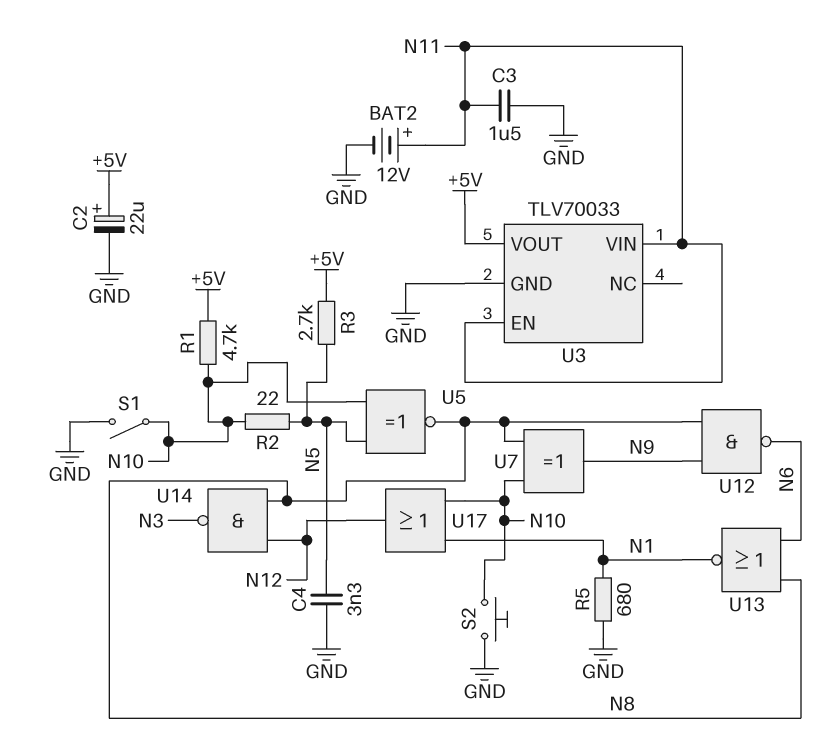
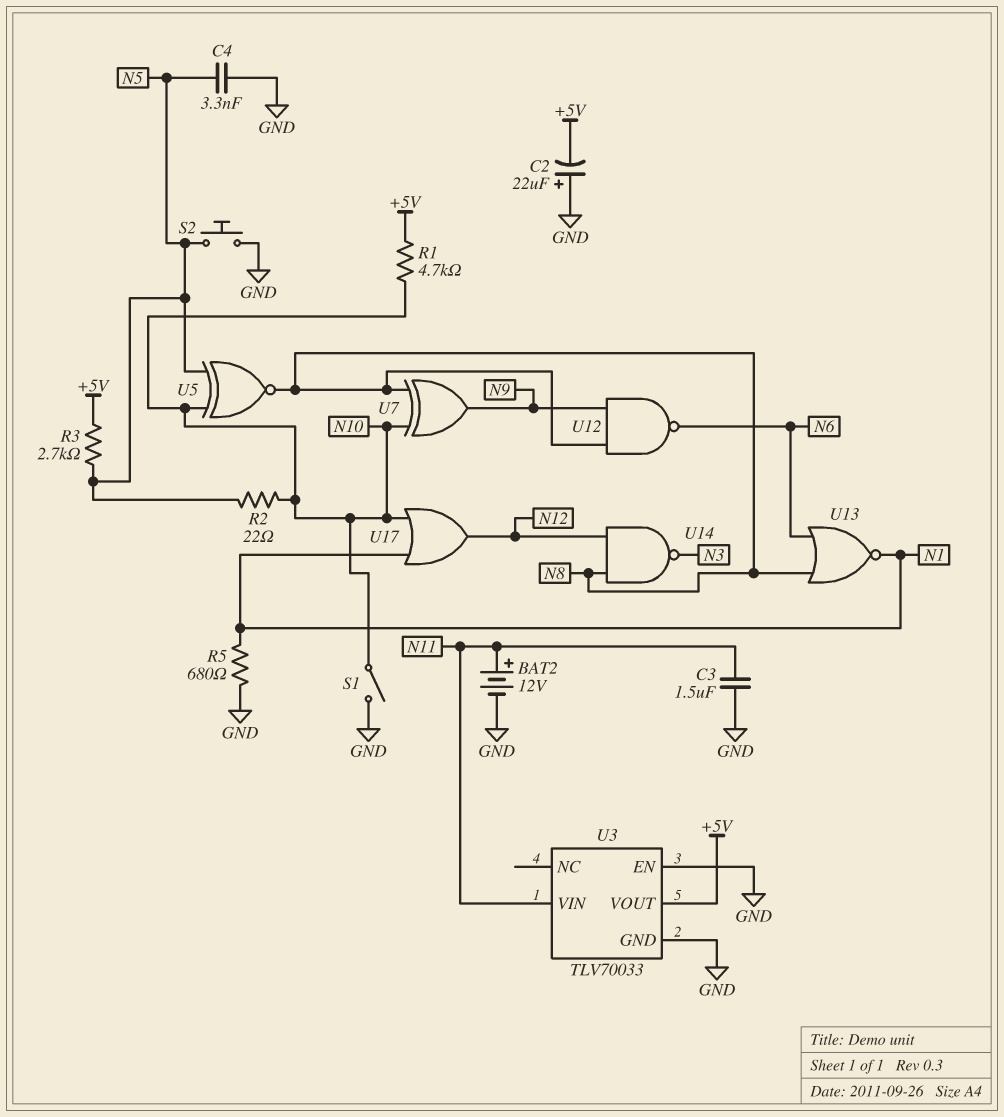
C2: 22uF (plus +5V, minus GND) -> 22uF (plus GND, minus +5V)
S2: button (GND, N10) -> button (GND, N5)
U3 pin EN: N11 -> GND

